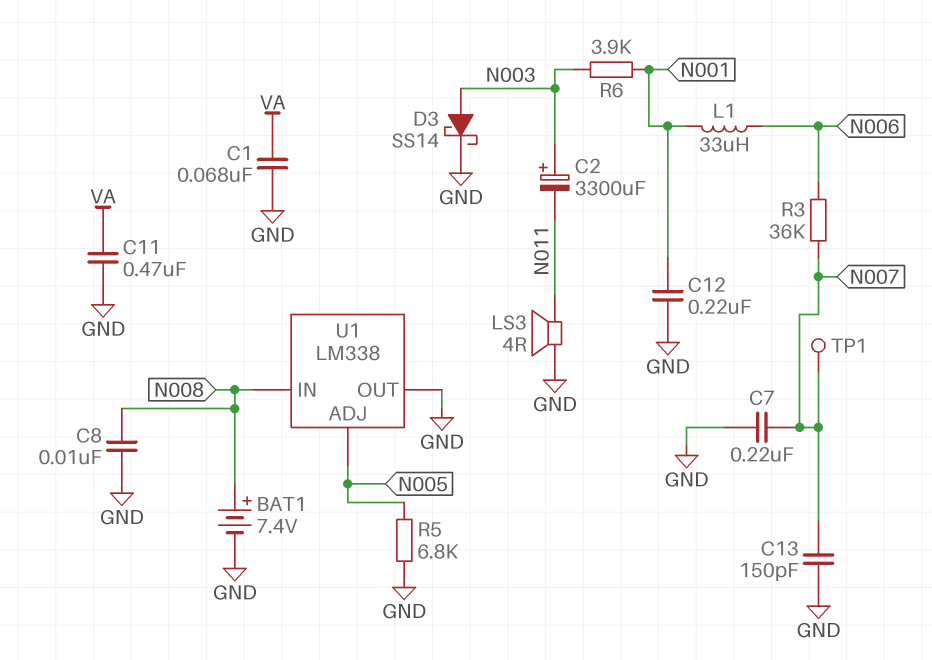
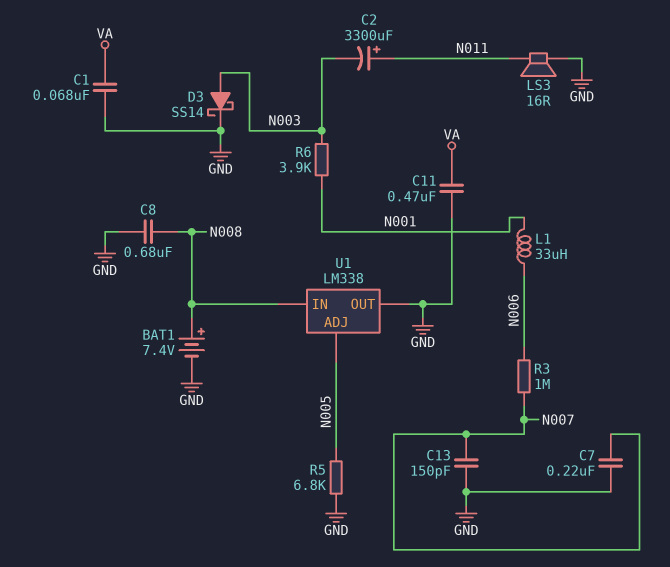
C2: 3300uF (plus N003, minus N011) -> 3300uF (plus N011, minus N003)
C8: 10nF (GND, N008) -> 680nF (GND, N008)
C12: 220nF (GND, N001) -> none
LS3: speaker 4R (GND, N011) -> speaker 16R (GND, N011)
R3: 36k (N006, N007) -> 1M (N006, N007)
TP1: test point (N007) -> none

